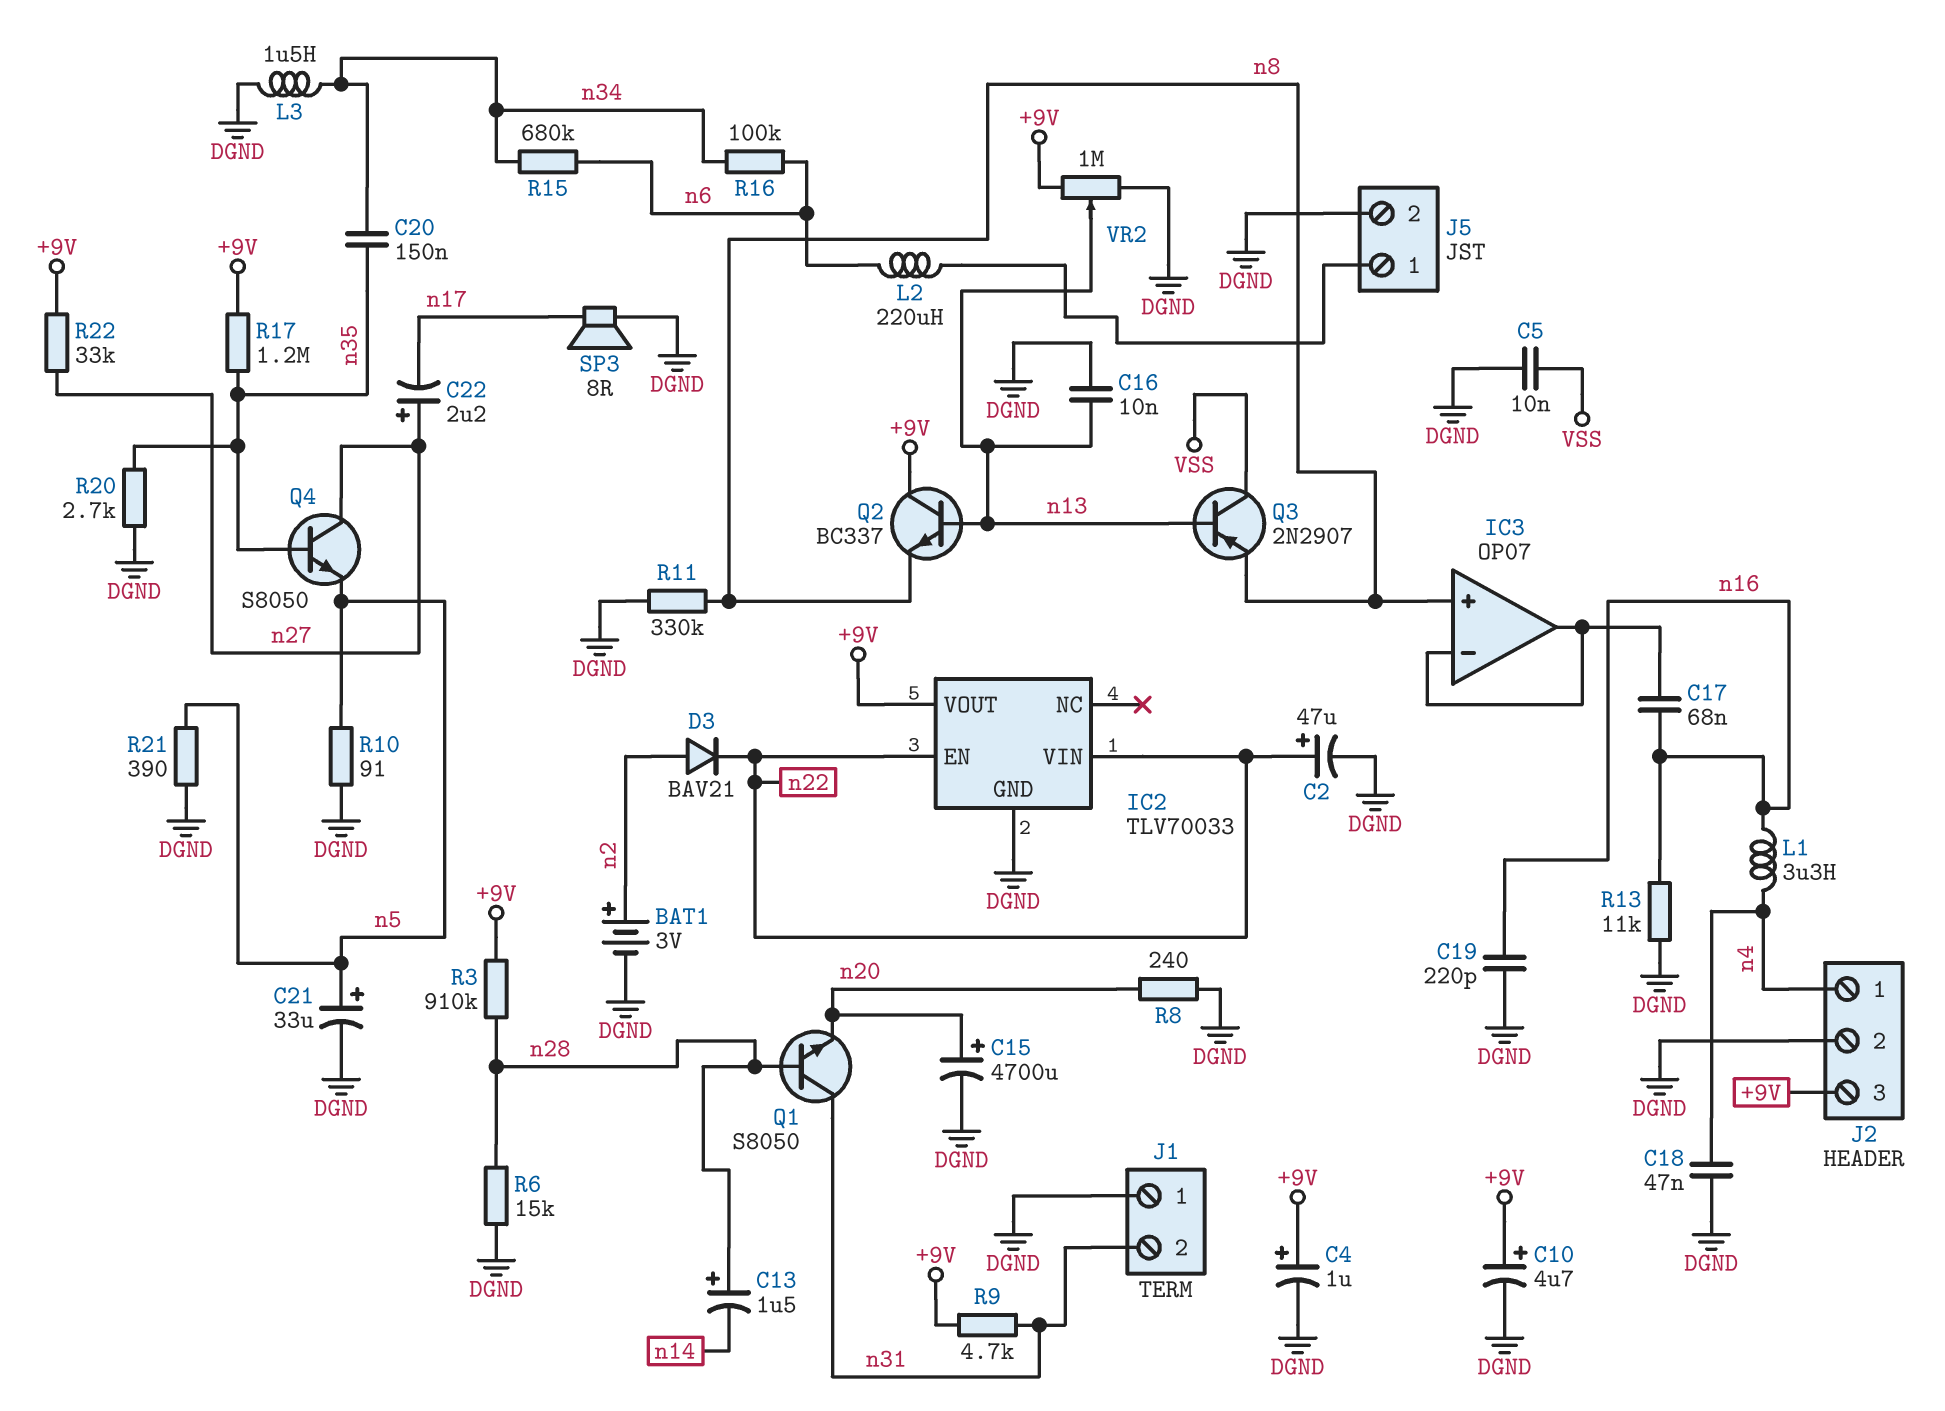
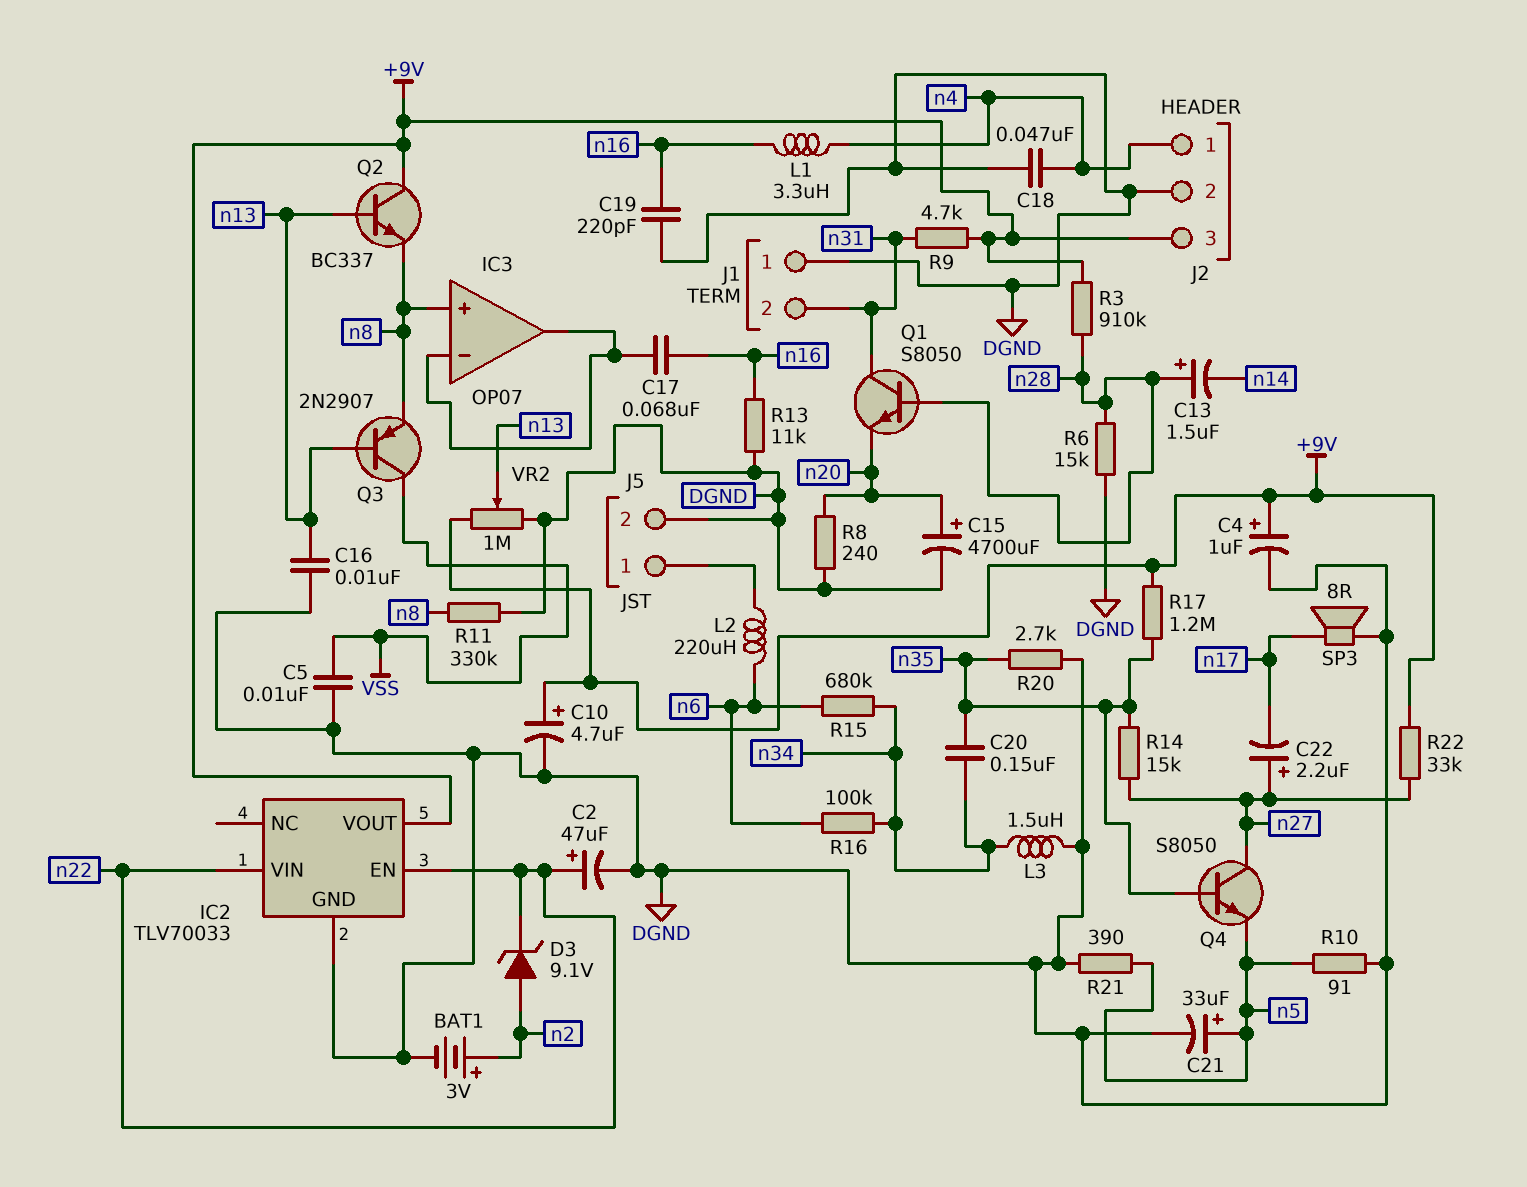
D3: diode BAV21 (A n2, K n22) -> zener 9.1V (A n2, K n22)
R14: none -> 15k (n27, n35)

